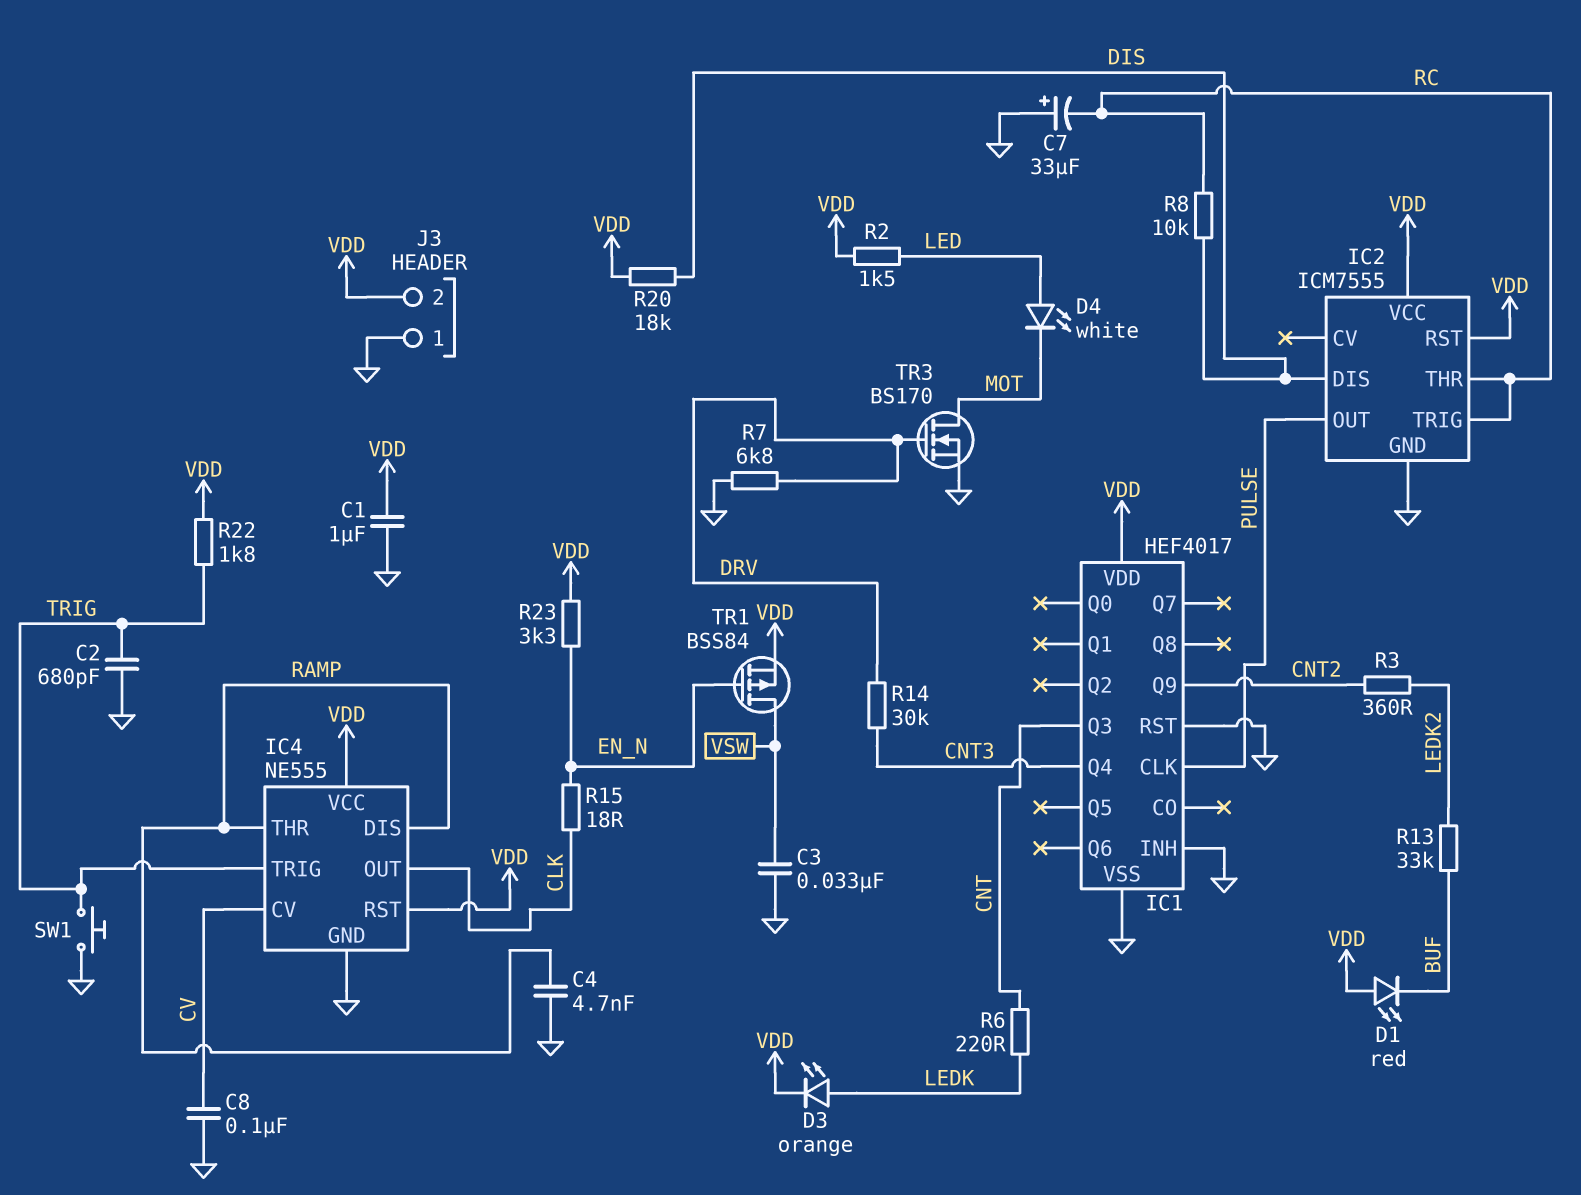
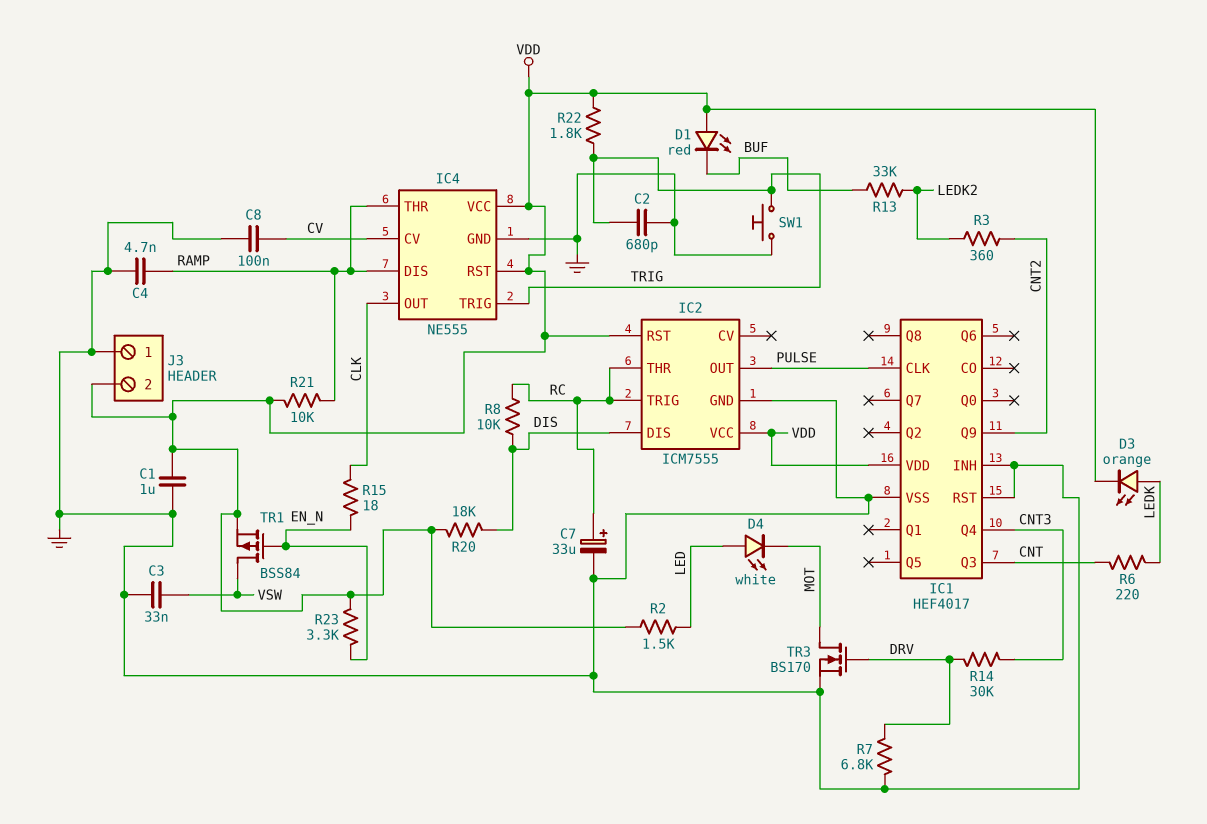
C7: 33uF (plus GND, minus RC) -> 33uF (plus RC, minus GND)
R21: none -> 10k (RAMP, VDD)

